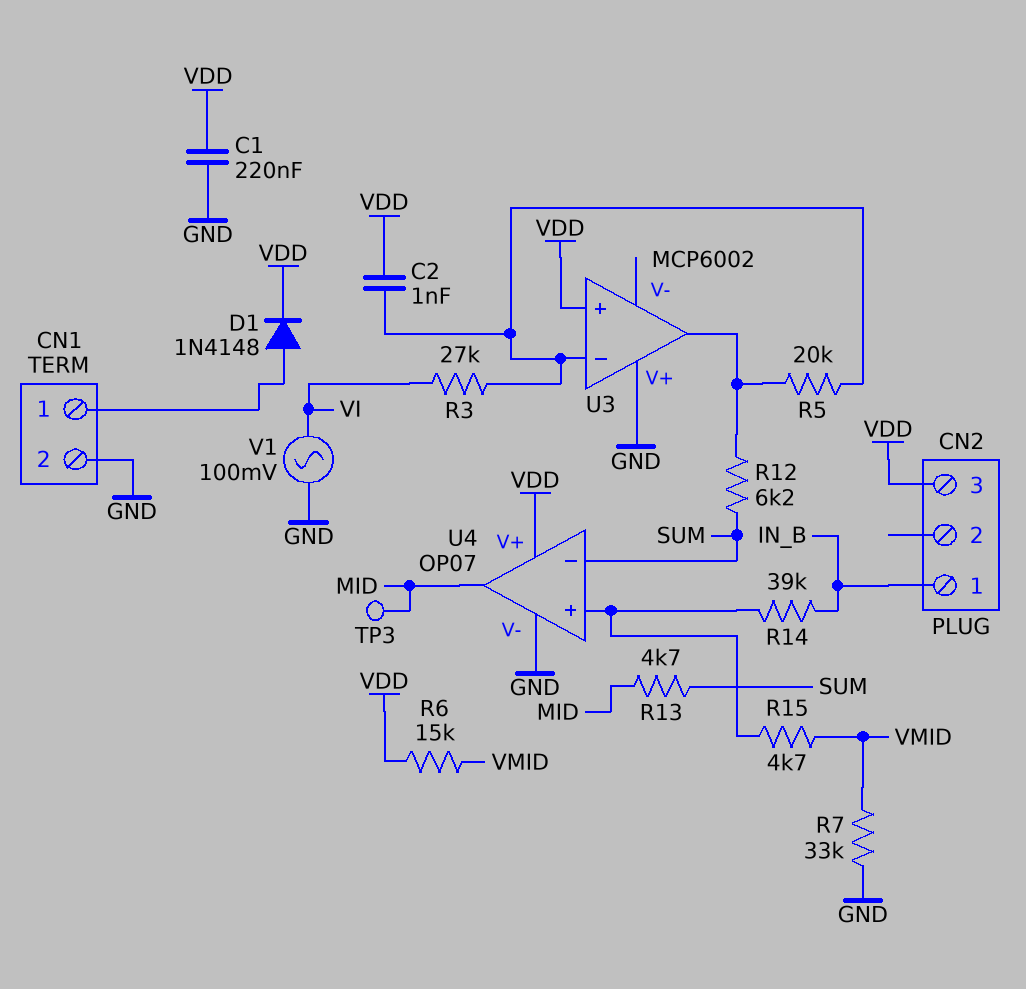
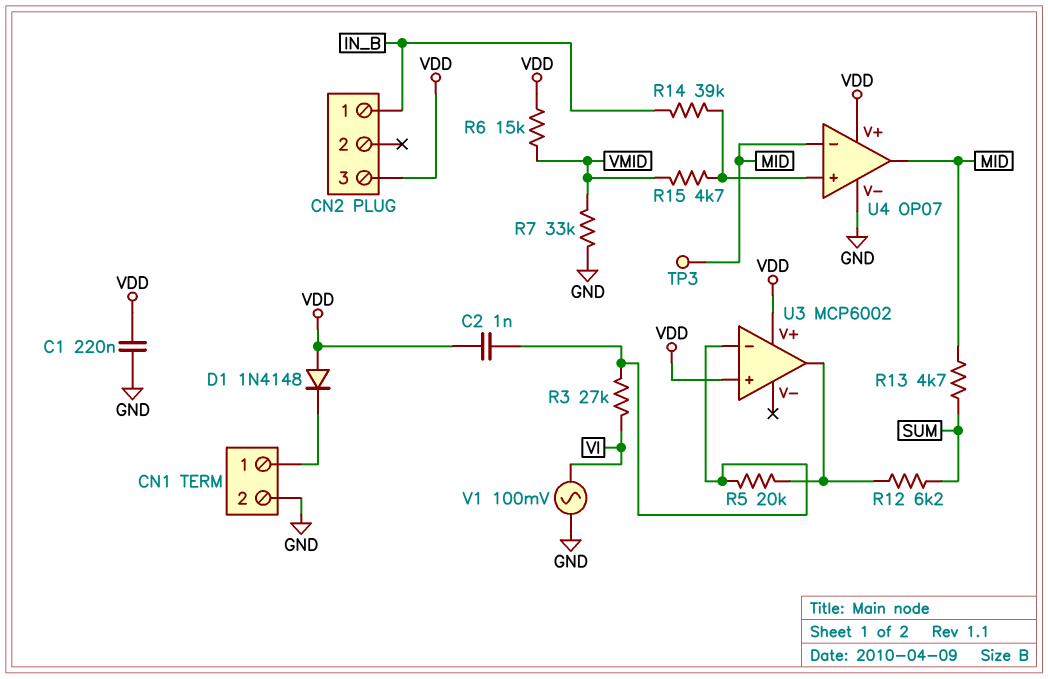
D1: diode 1N4148 (A CN1/1, K VDD) -> diode 1N4148 (A VDD, K CN1/1)
U3 pin V+: GND -> VDD
U4 pin in-: SUM -> MID

